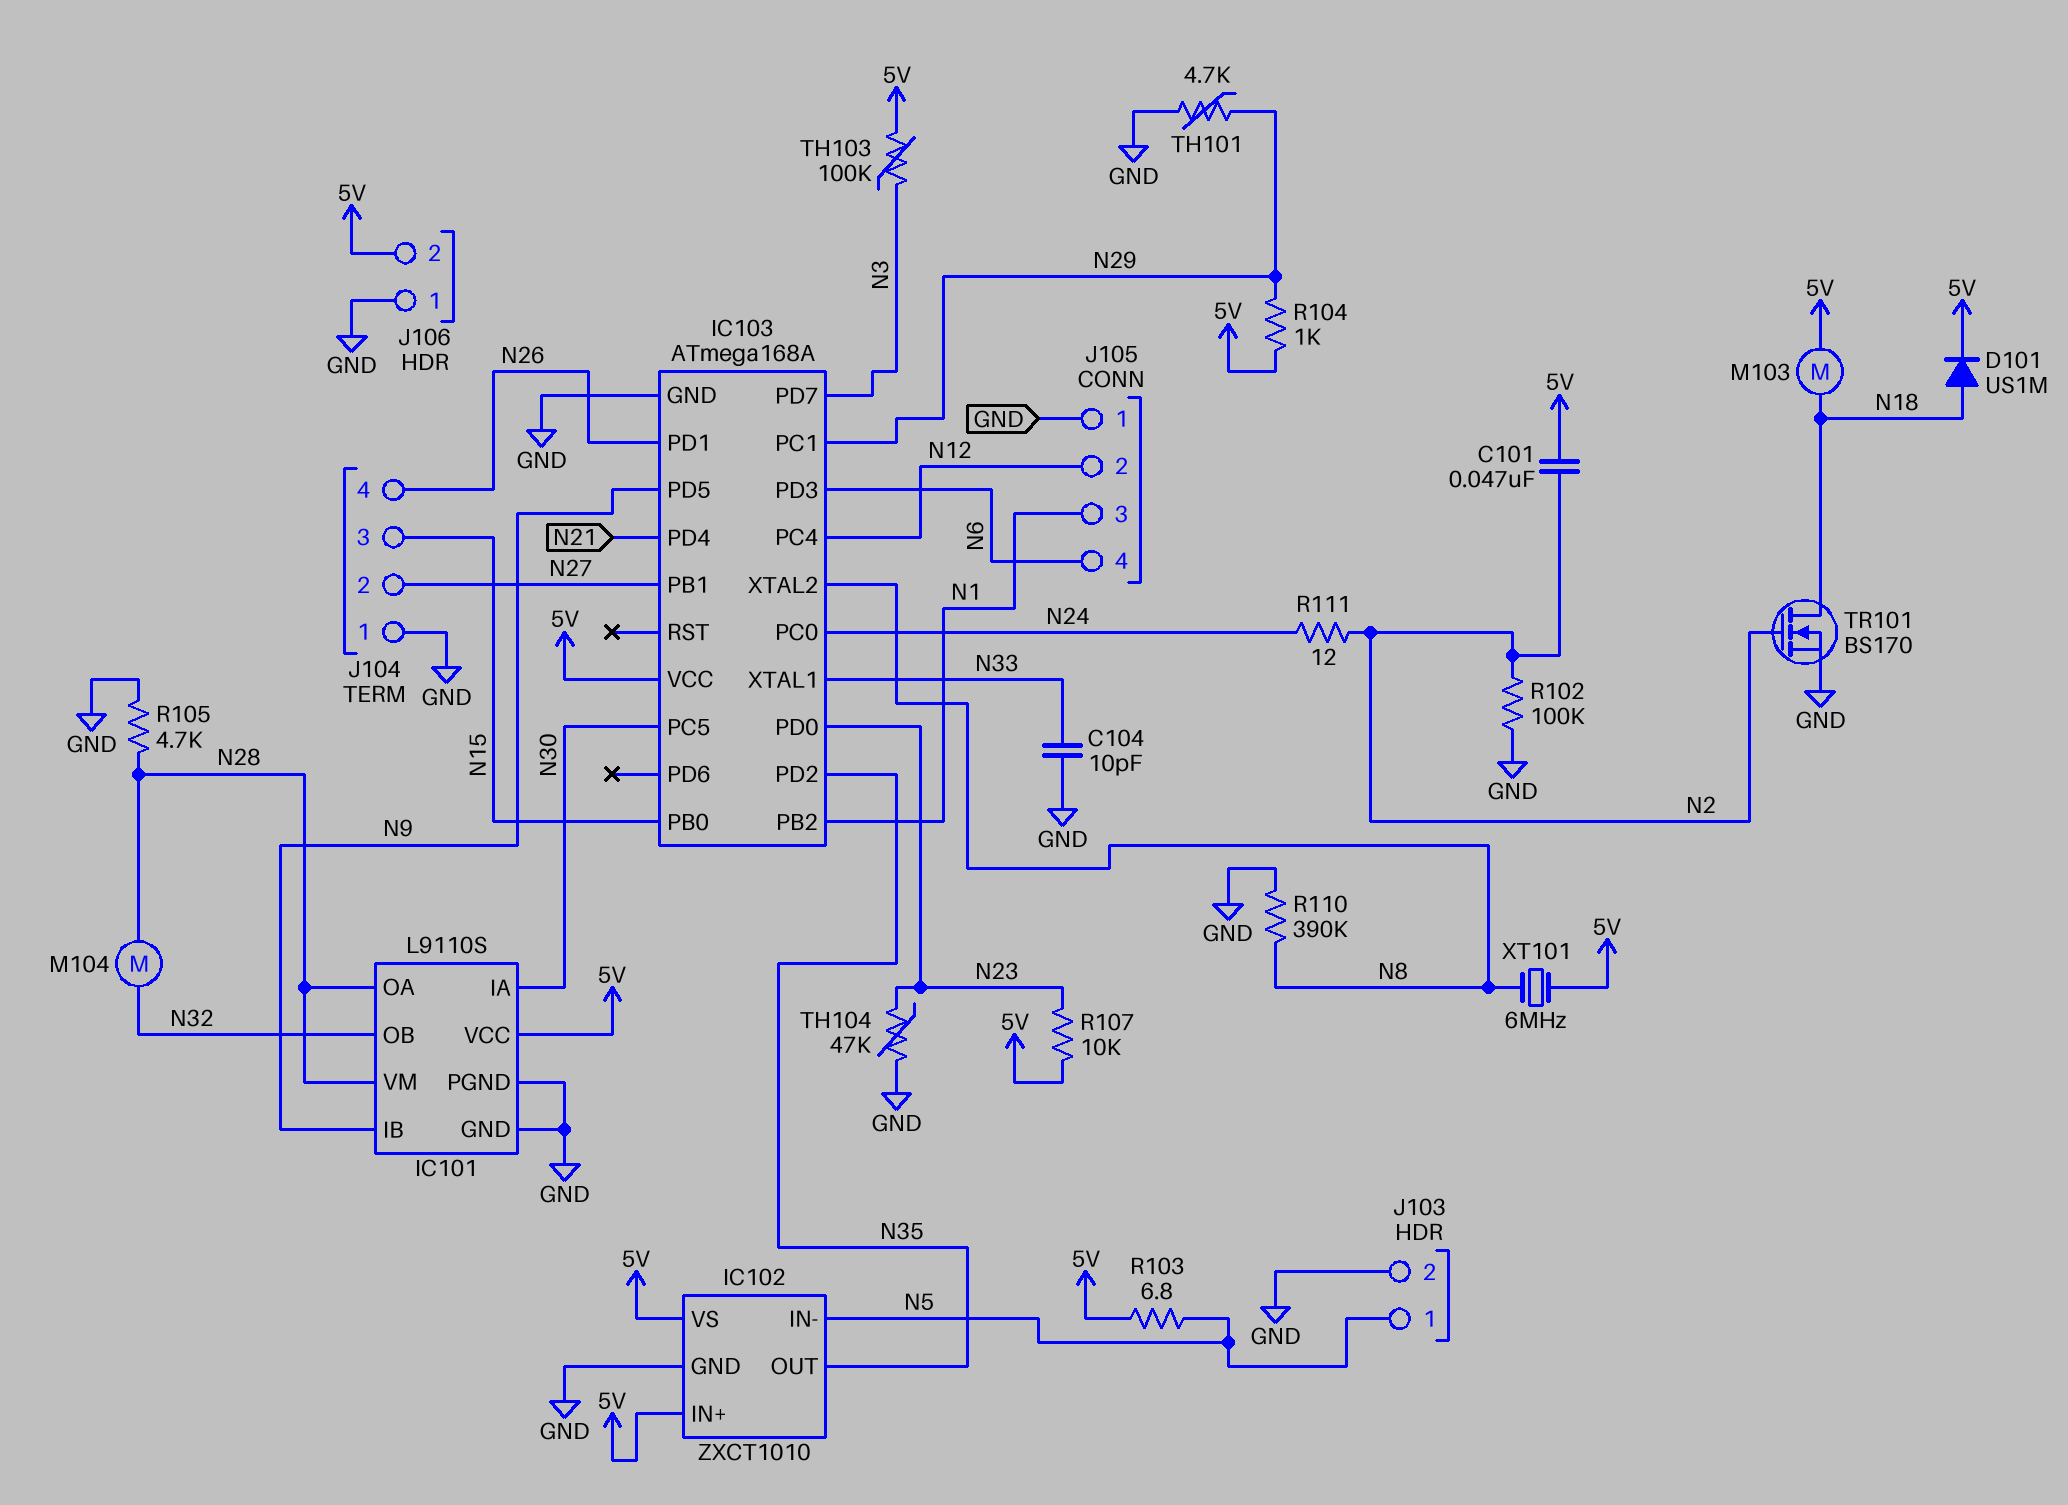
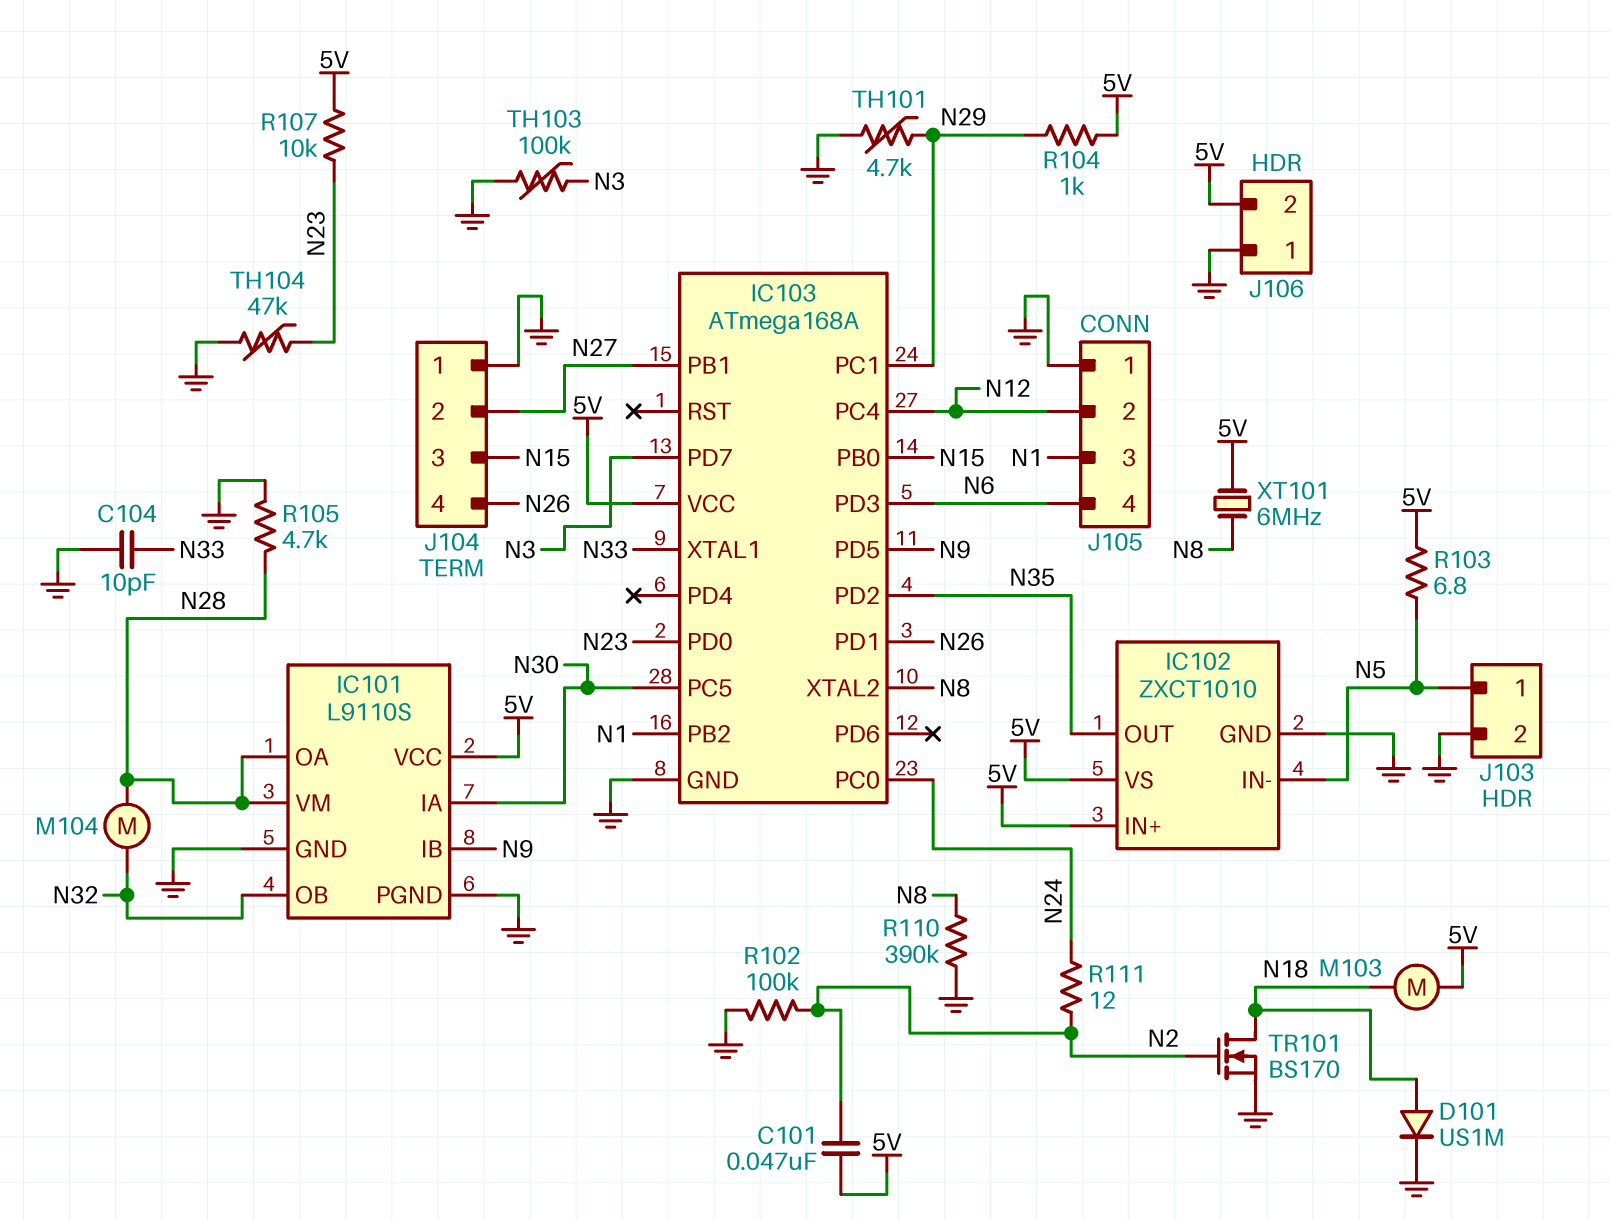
D101: diode US1M (A N18, K 5V) -> diode US1M (A N18, K GND)
IC103 pin PD4: N21 -> none
TH103: 100k (5V, N3) -> 100k (GND, N3)

